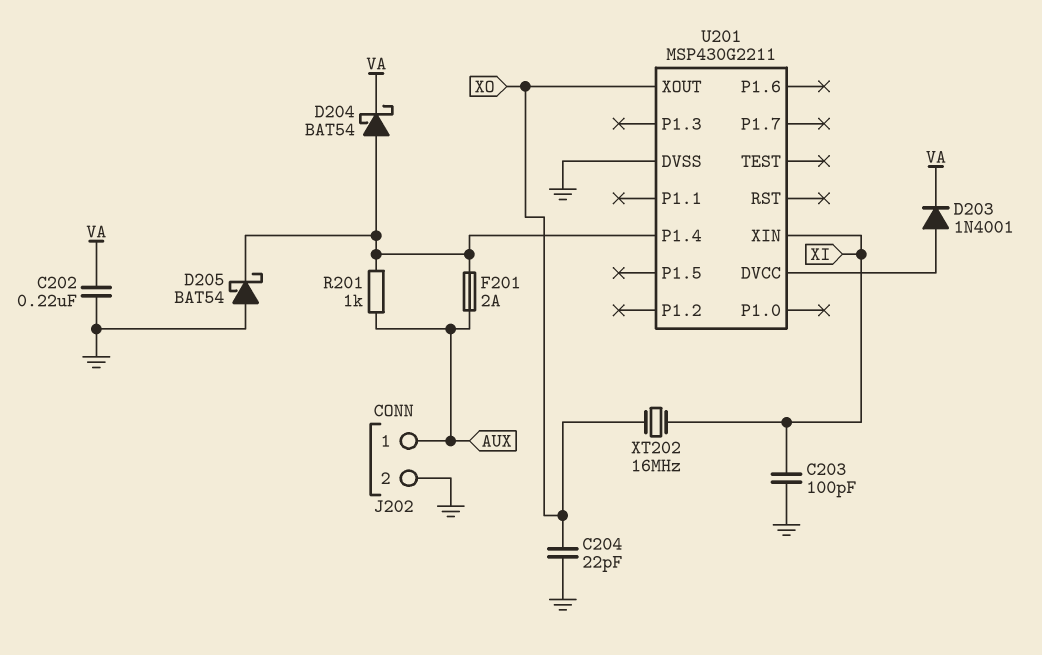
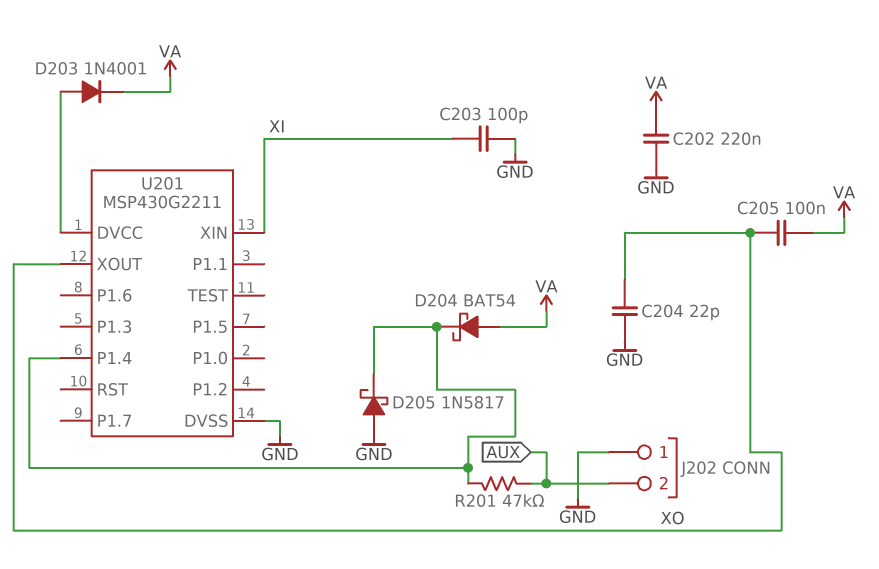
C205: none -> 100nF (VA, XO)
D204: schottky BAT54 (A U201/P1.4, K VA) -> schottky BAT54 (A VA, K U201/P1.4)
D205: schottky BAT54 (A GND, K U201/P1.4) -> schottky 1N5817 (A GND, K U201/P1.4)
F201: 2A (AUX, U201/P1.4) -> none
J202 pin 1: AUX -> GND
J202 pin 2: GND -> AUX
R201: 1k (AUX, U201/P1.4) -> 47k (AUX, U201/P1.4)
XT202: 16MHz (XI, XO) -> none

